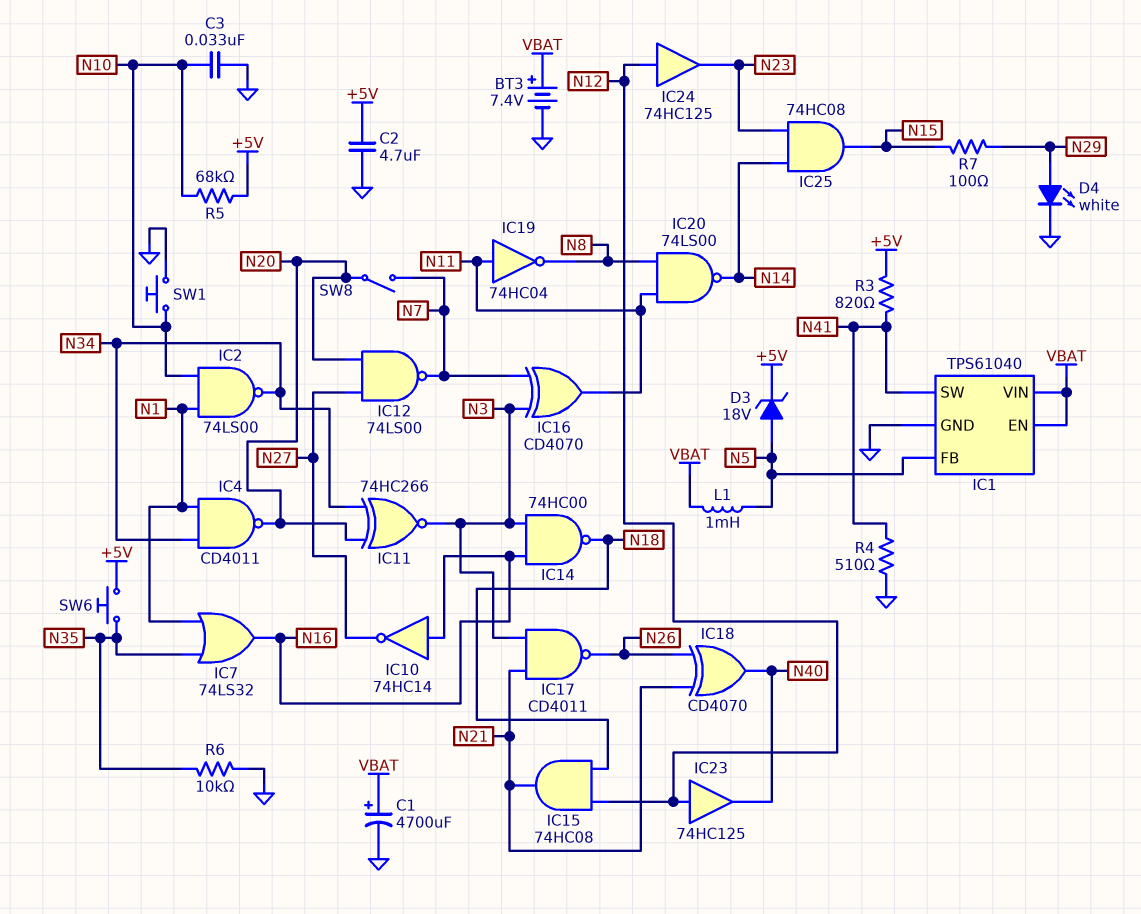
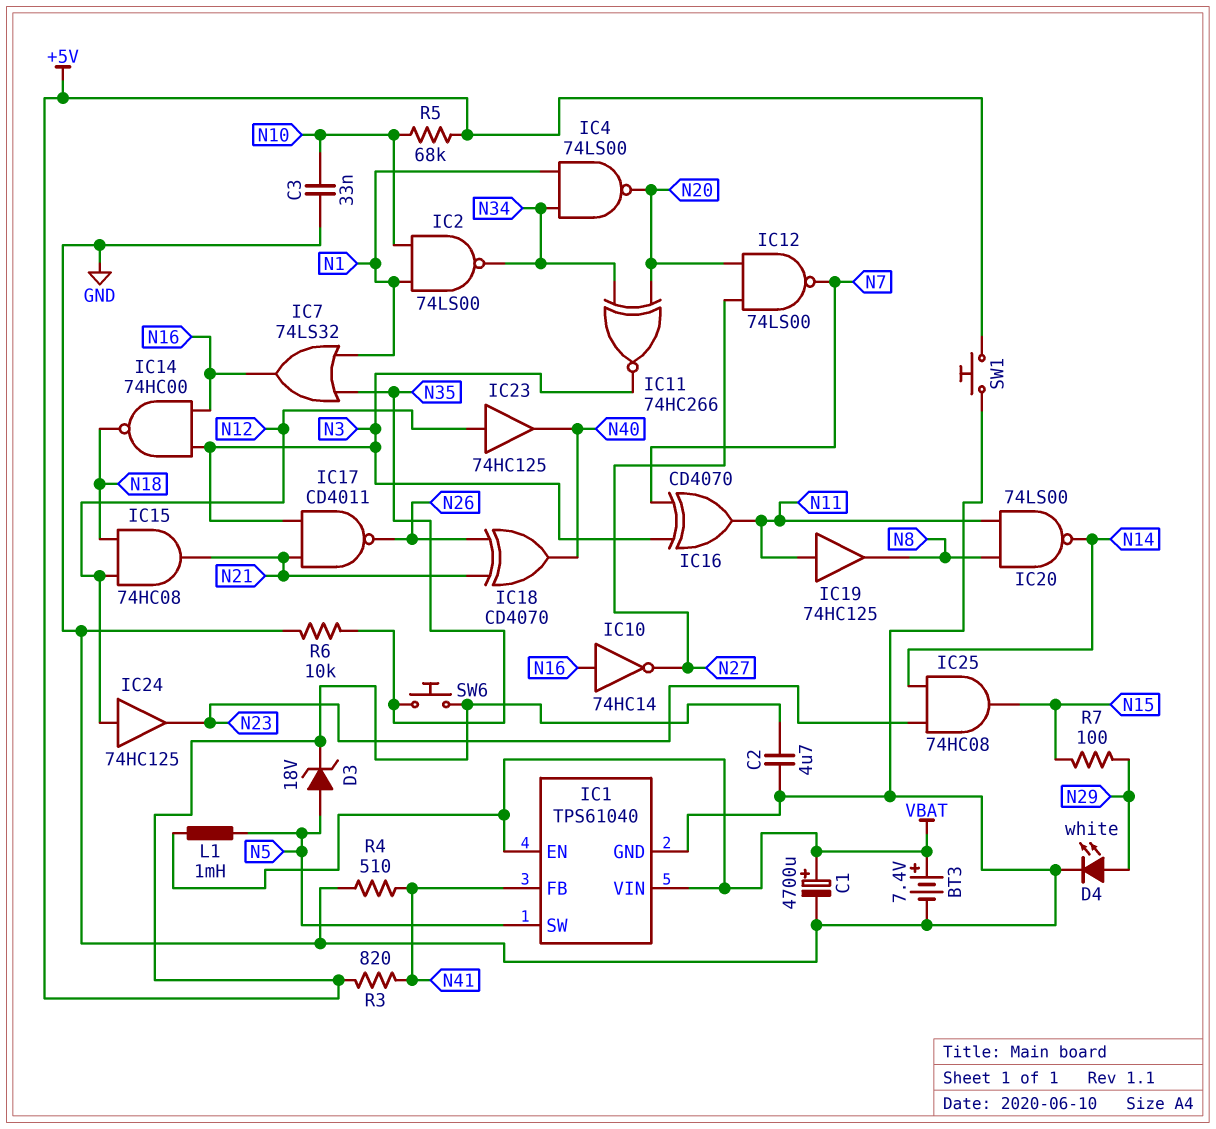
IC1 pin FB: N5 -> N41
IC1 pin SW: N41 -> N5
IC4: NAND CD4011 (in N1, in N34, out N20) -> NAND 74LS00 (in N1, in N34, out N20)
IC19: NOT 74HC04 (in N11, out N8) -> buffer 74HC125 (in N11, out N8)
SW1: button (GND, N10) -> button (+5V, GND)
SW8: switch (N7, N20) -> none

